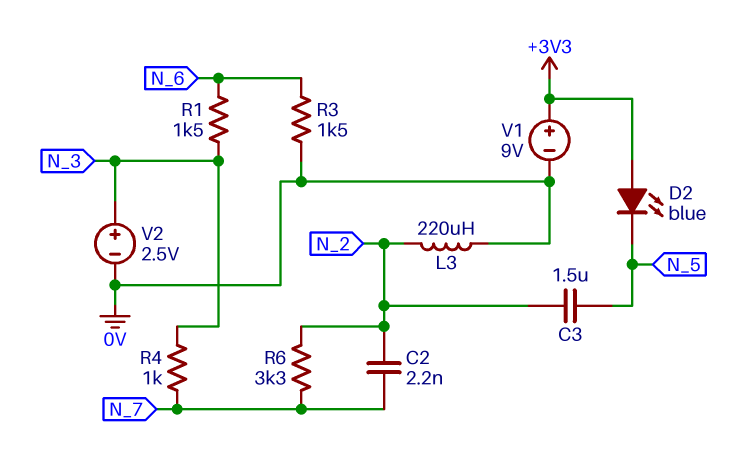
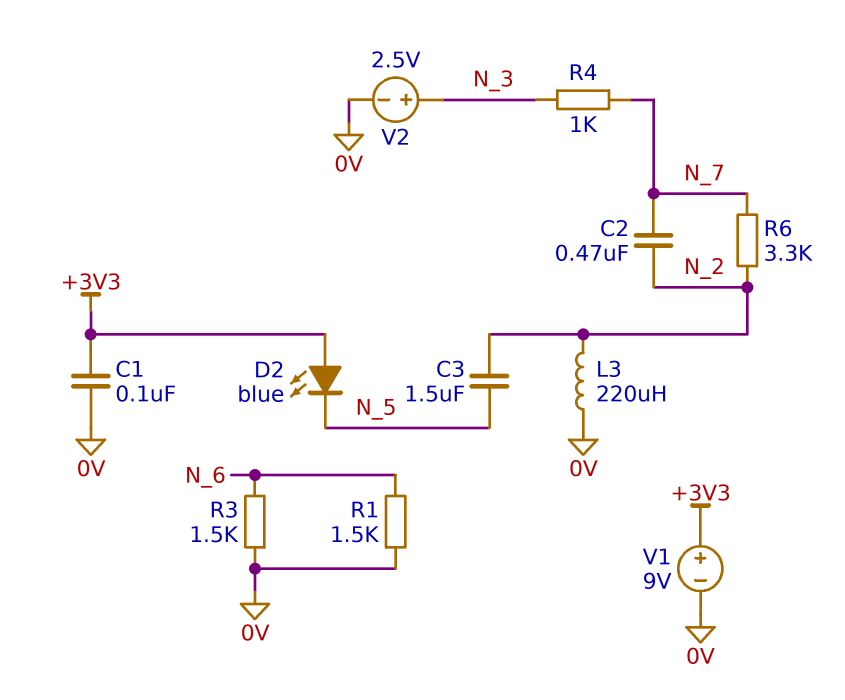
C1: none -> 100nF (+3V3, 0V)
C2: 2.2nF (N_2, N_7) -> 470nF (N_2, N_7)
R1: 1.5k (N_3, N_6) -> 1.5k (0V, N_6)

